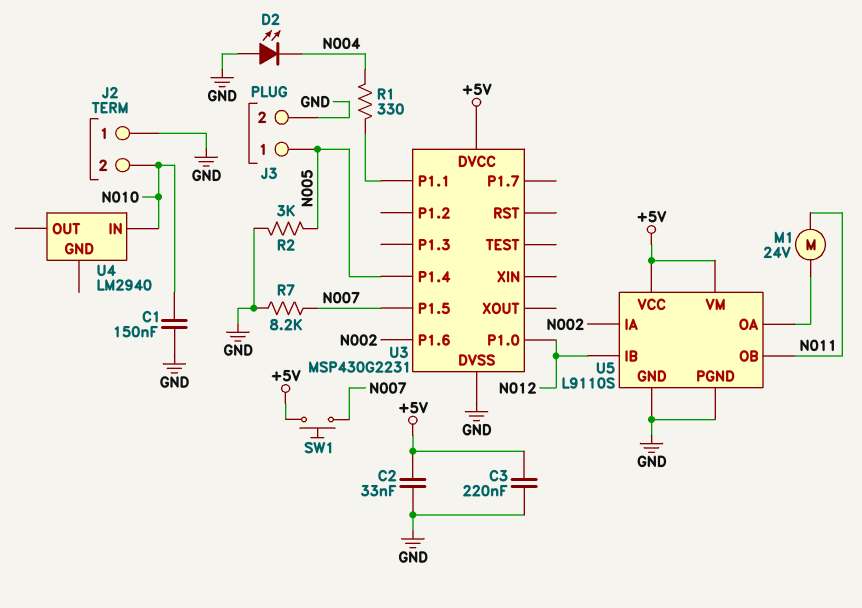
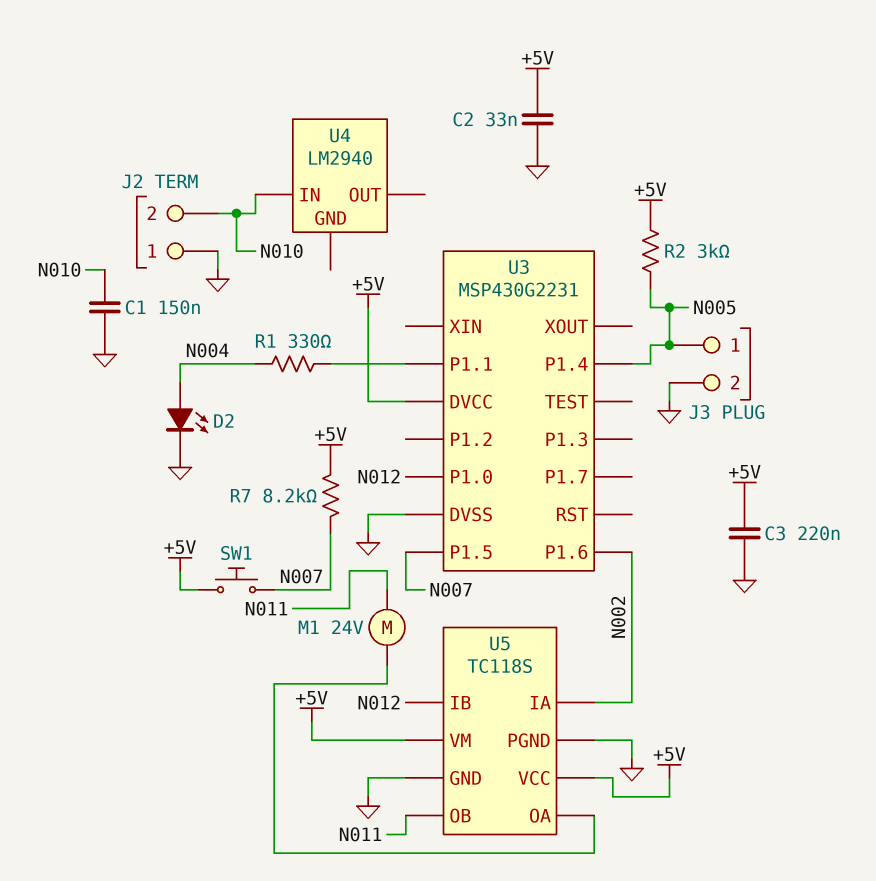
D2: LED (A GND, K N004) -> LED (A N004, K GND)
R2: 3k (GND, N005) -> 3k (+5V, N005)
R7: 8.2k (GND, N007) -> 8.2k (+5V, N007)
U5: L9110S -> TC118S

